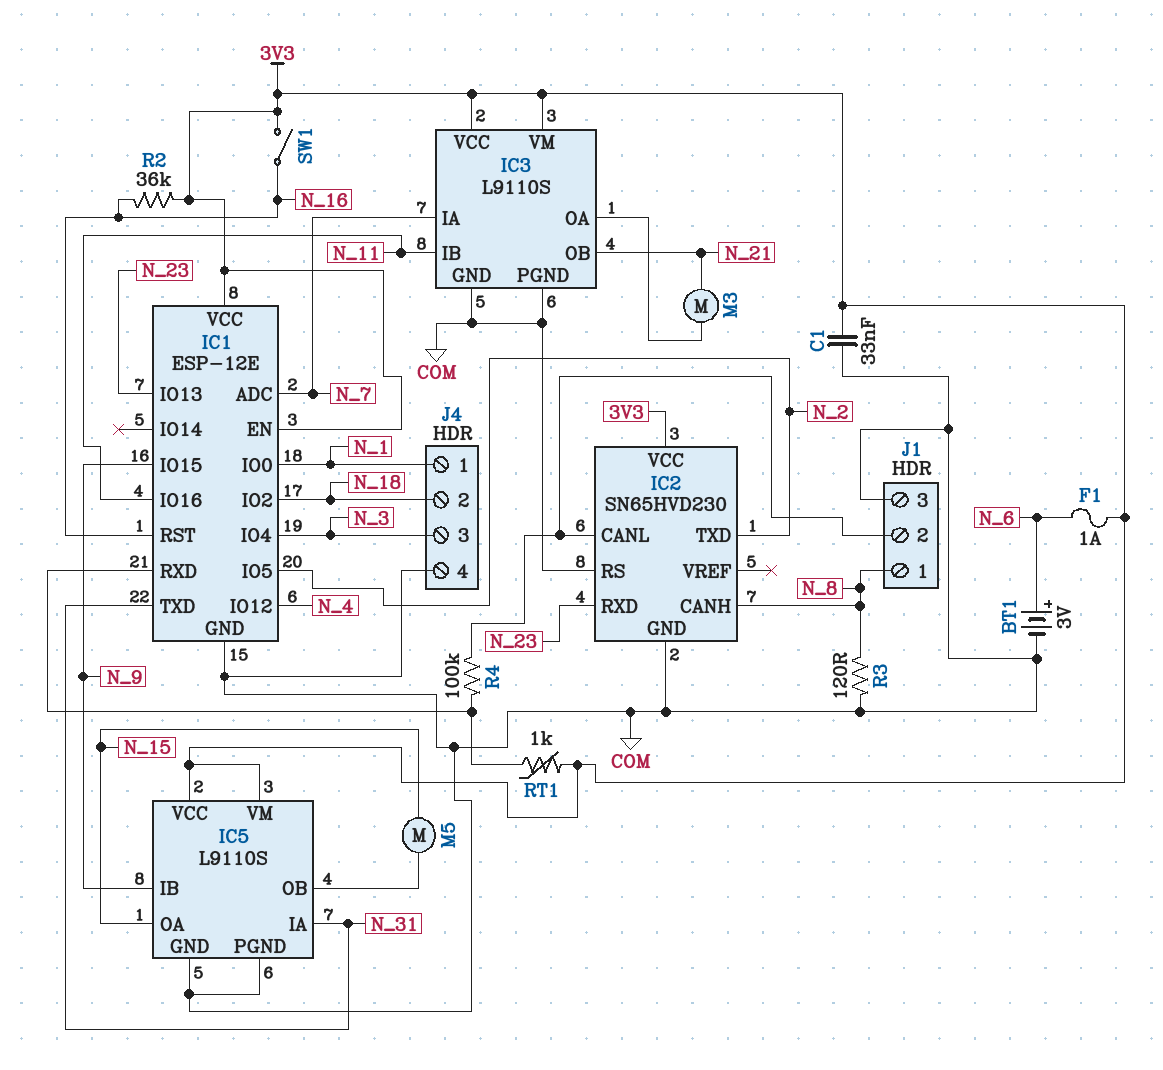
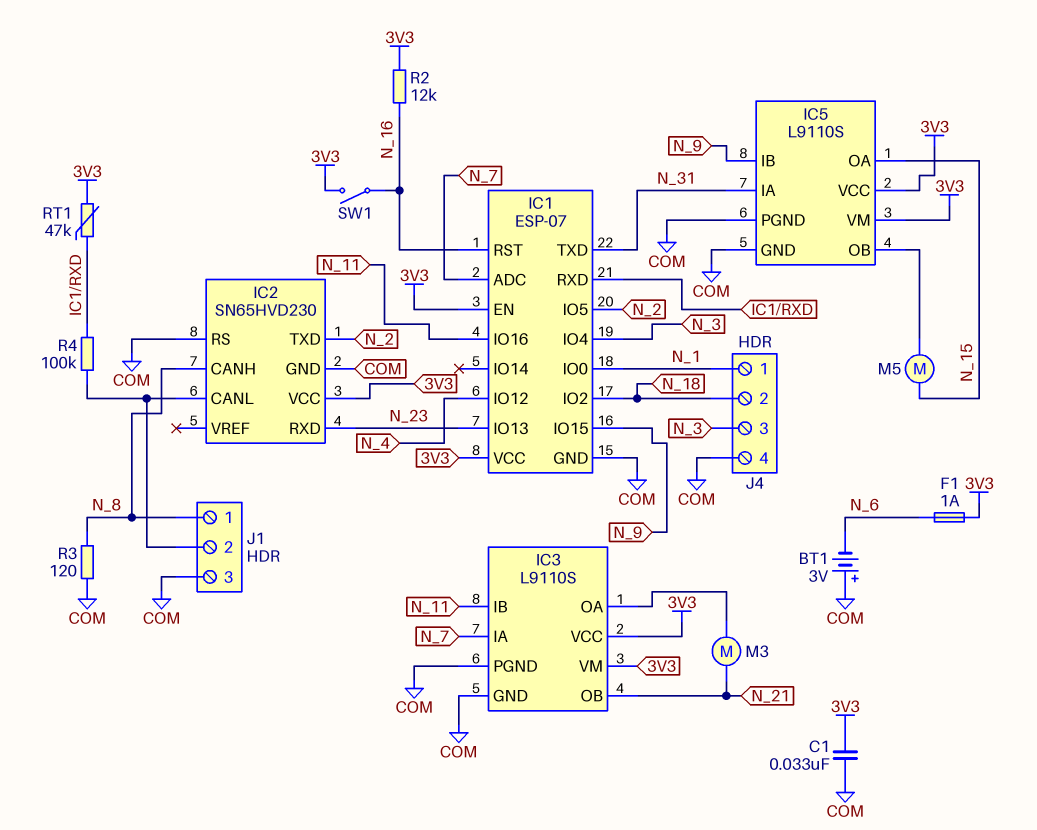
BT1: 3V (plus N_6, minus COM) -> 3V (plus COM, minus N_6)
IC1: ESP-12E -> ESP-07
R2: 36k (3V3, N_16) -> 12k (3V3, N_16)
RT1: 1k (3V3, IC1/RXD) -> 47k (3V3, IC1/RXD)

